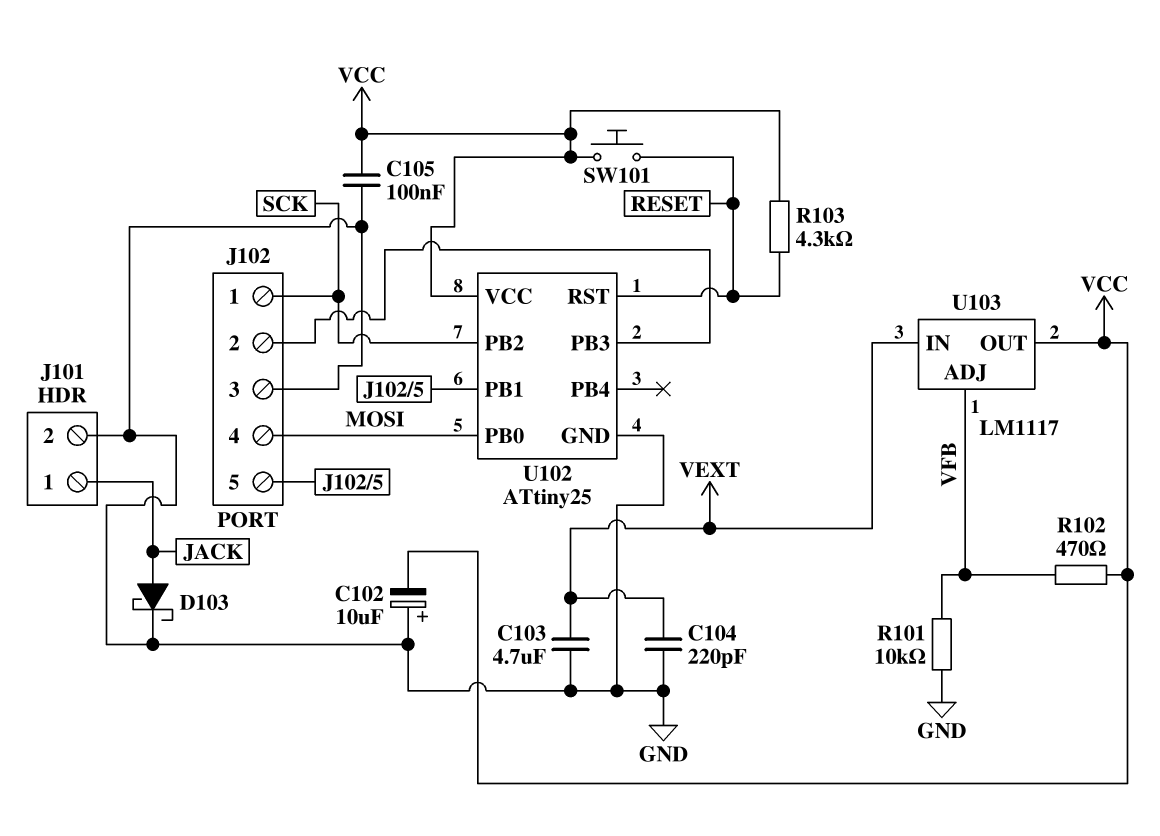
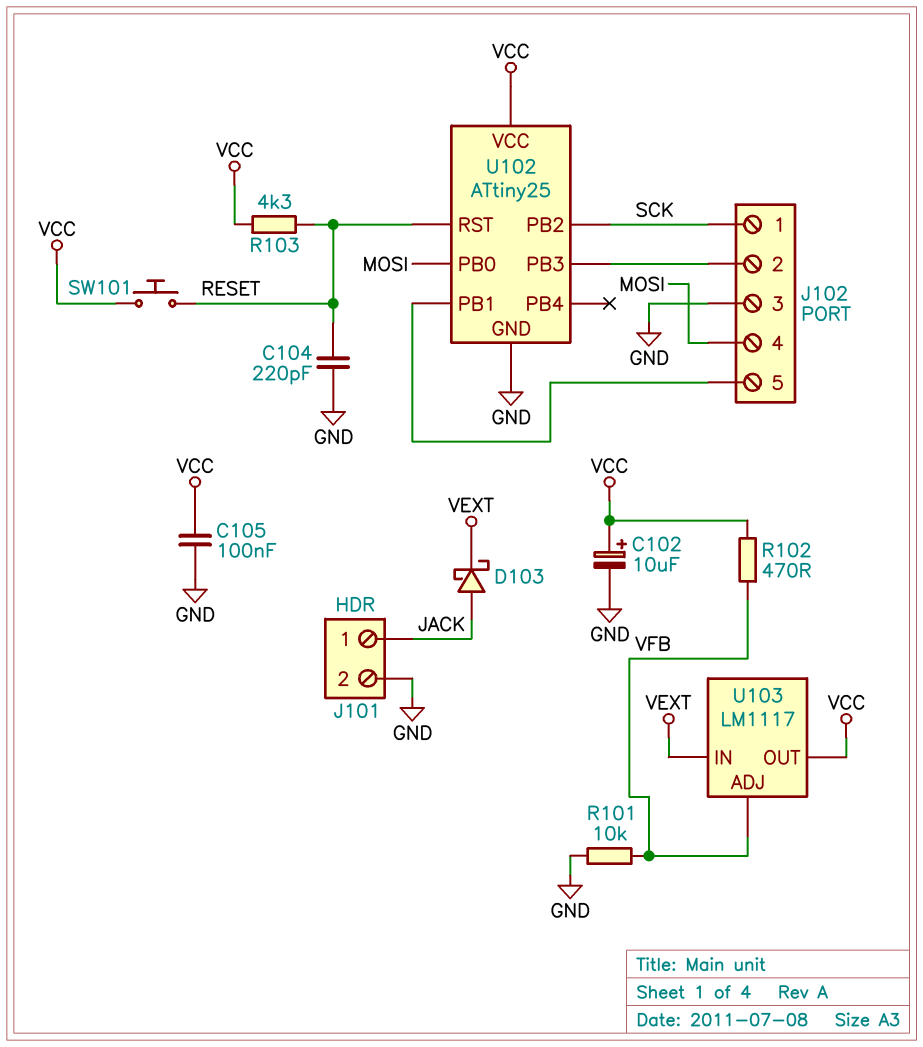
C102: 10uF (plus GND, minus VCC) -> 10uF (plus VCC, minus GND)
C103: 4.7uF (GND, VEXT) -> none
C104: 220pF (GND, VEXT) -> 220pF (GND, RESET)
D103: schottky (A JACK, K GND) -> schottky (A JACK, K VEXT)

